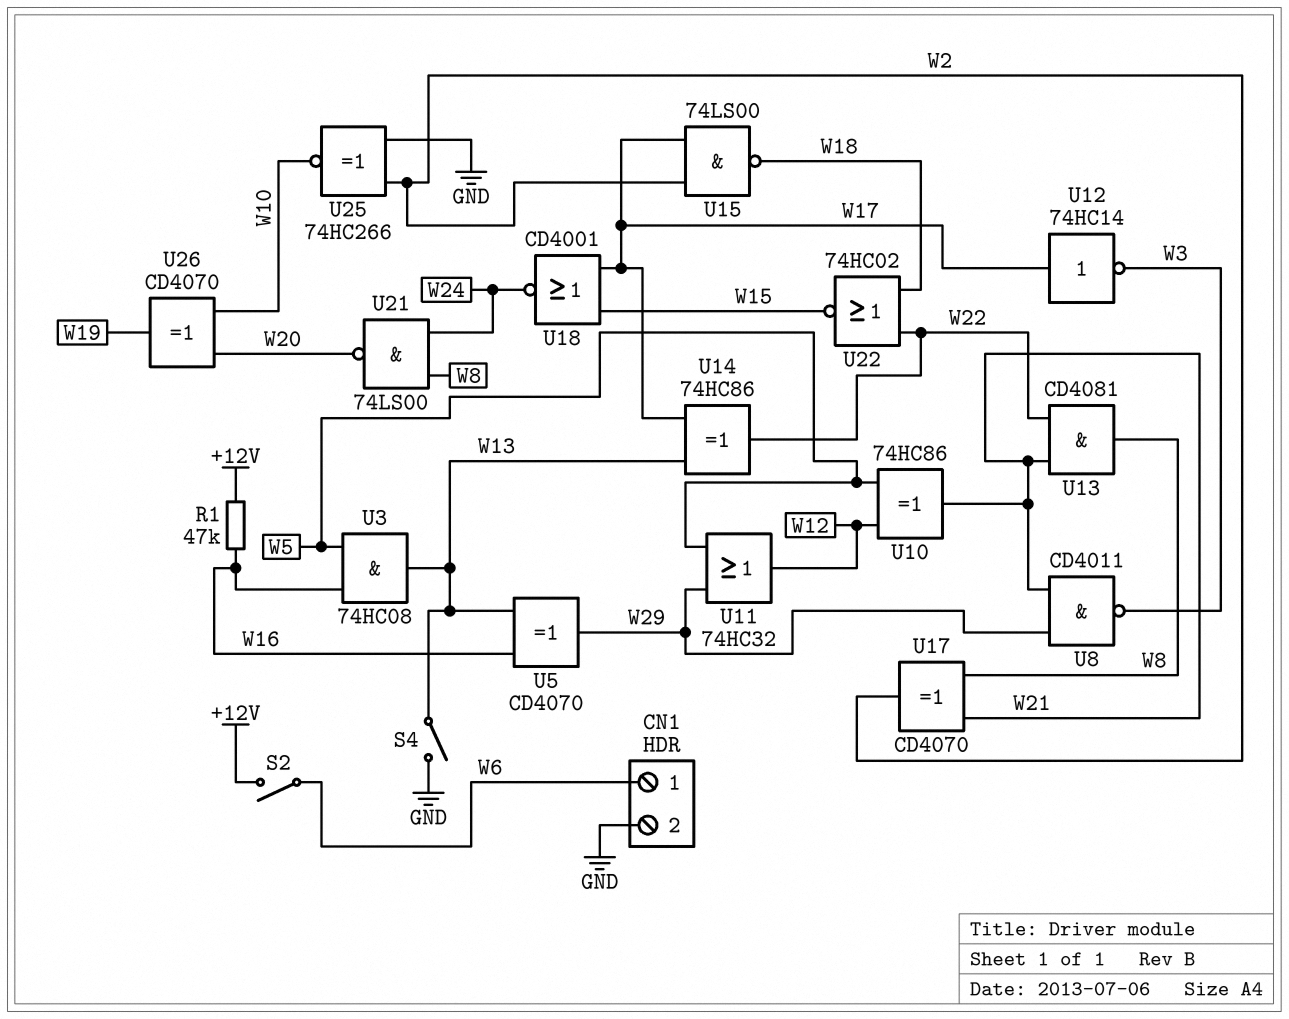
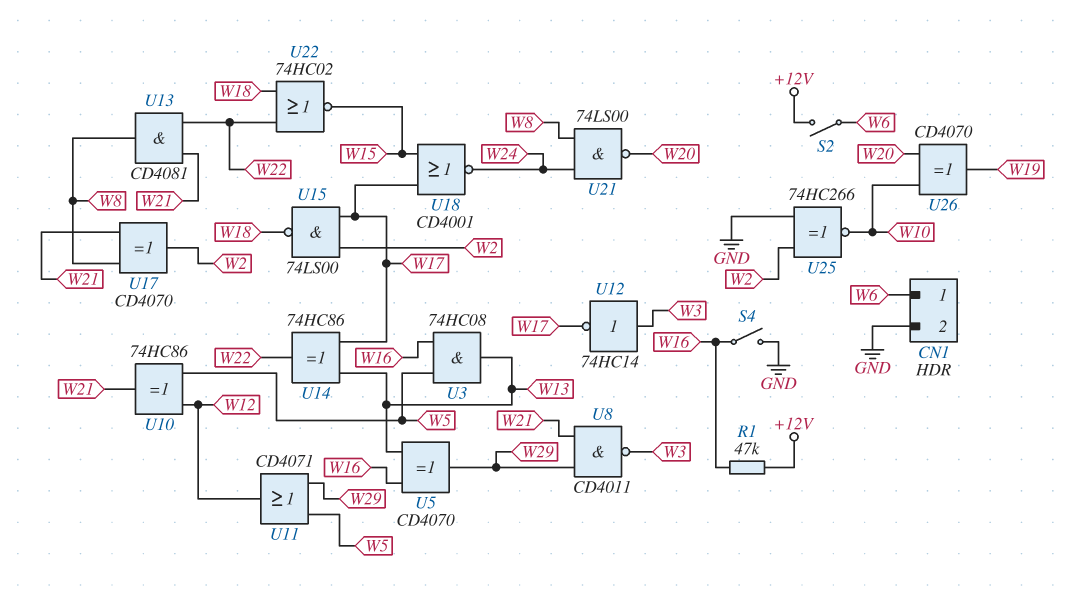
S4: switch (GND, W13) -> switch (GND, W16)
U11: OR 74HC32 (in W5, in W29, out W12) -> OR CD4071 (in W5, in W29, out W12)
U12: NOT 74HC14 (in W17, out W3) -> NOT 74HC14 (in W3, out W17)

